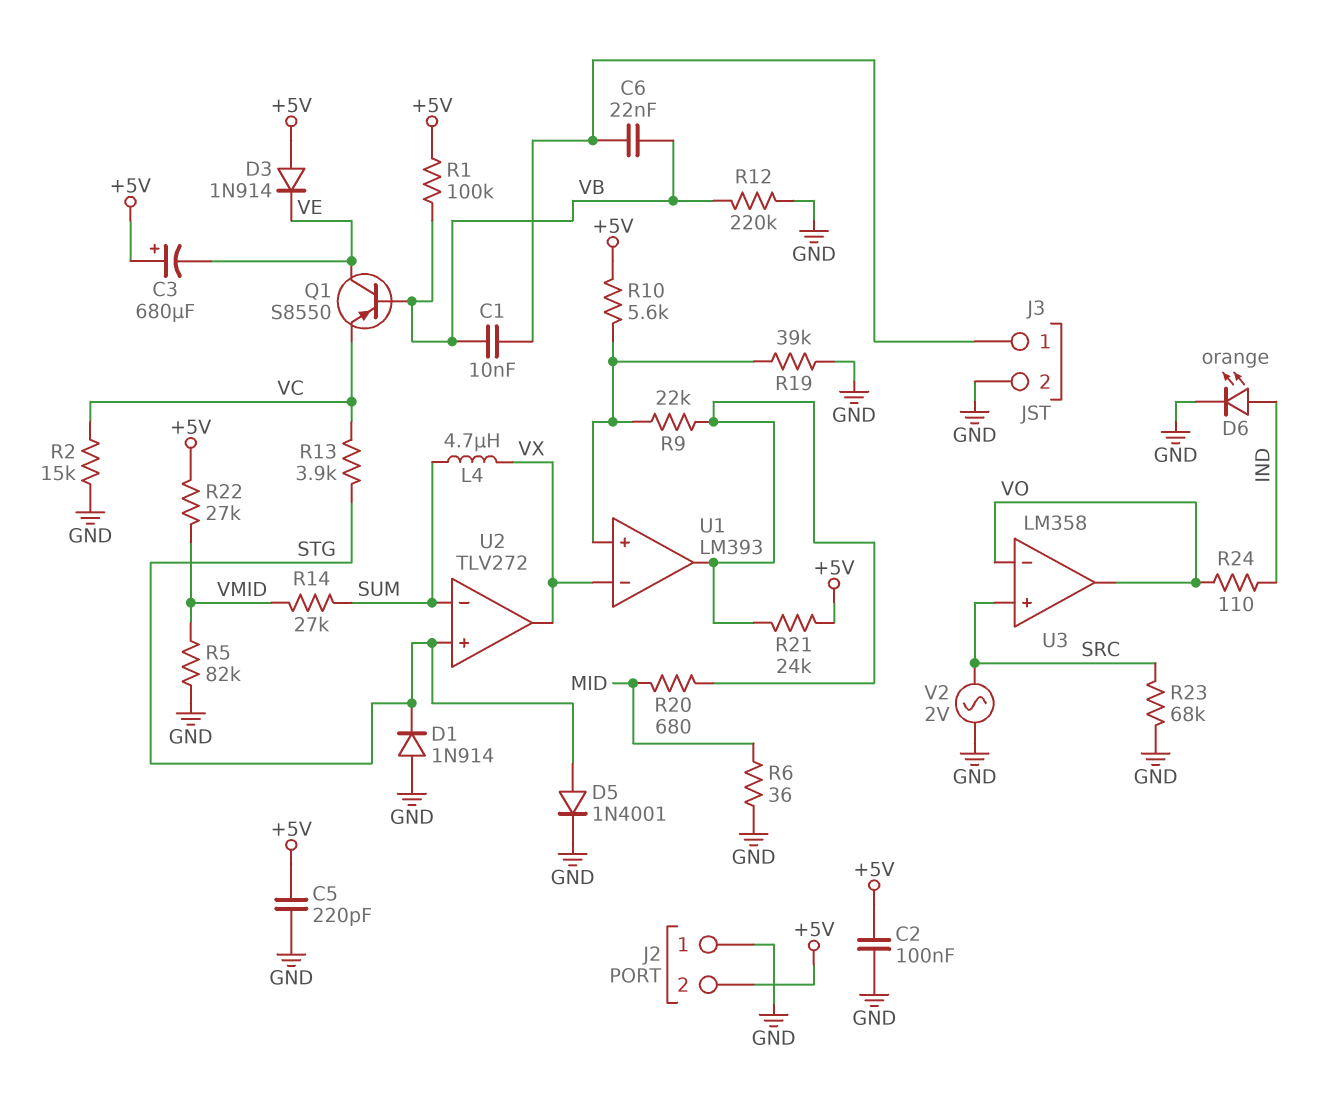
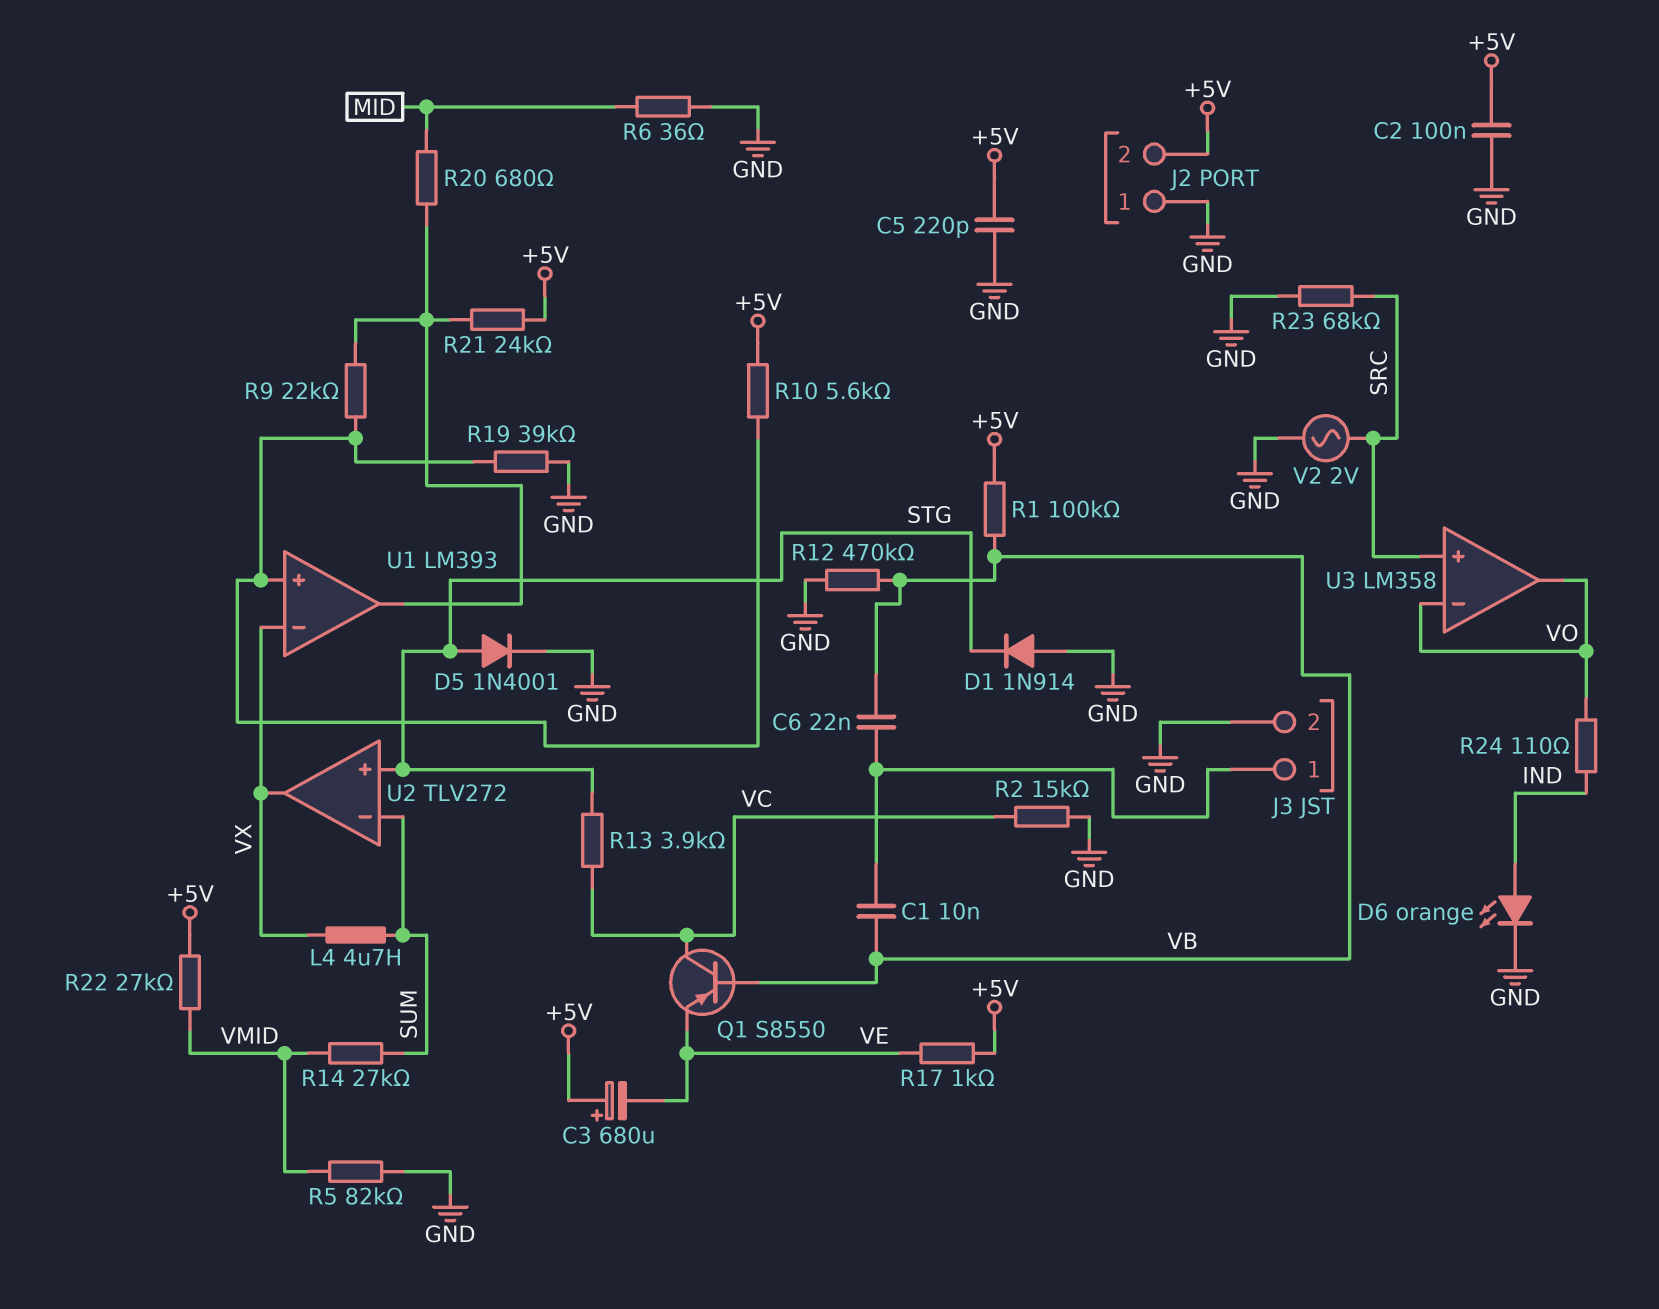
D3: diode 1N914 (A +5V, K VE) -> none
Q1: PNP S8550 (B VB, C VE, E VC) -> PNP S8550 (B VB, C VC, E VE)
R12: 220k (GND, VB) -> 470k (GND, VB)
R17: none -> 1k (+5V, VE)

